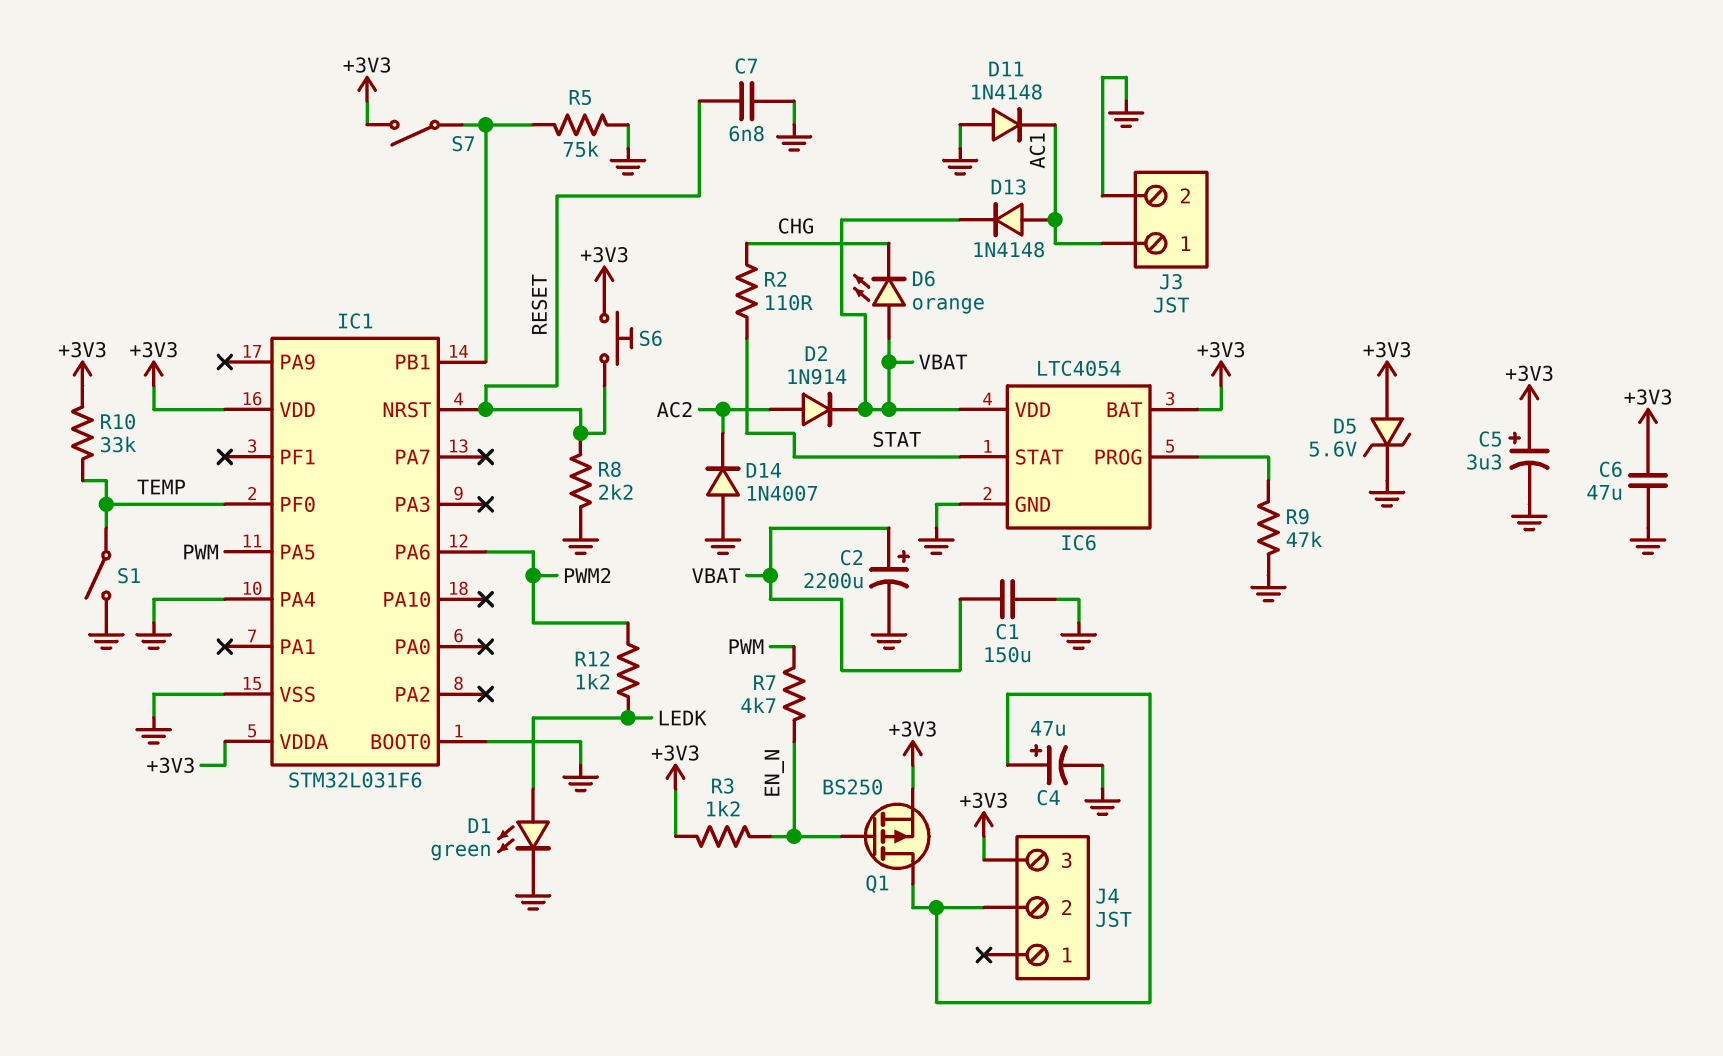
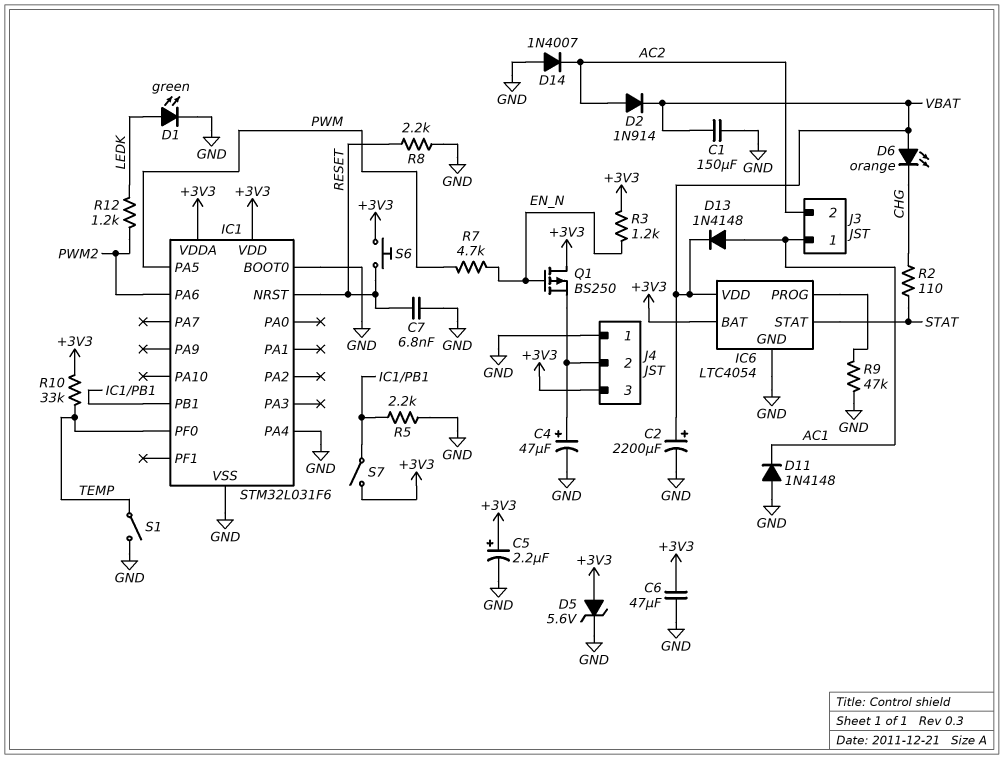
C5: 3.3uF (plus +3V3, minus GND) -> 2.2uF (plus +3V3, minus GND)
J3 pin 2: GND -> AC2
J4 pin 1: none -> GND
Q1: PMOS BS250 (G EN_N, D J4/2, S +3V3) -> PMOS BS250 (G EN_N, D +3V3, S J4/2)
R5: 75k (GND, IC1/PB1) -> 2.2k (GND, IC1/PB1)

